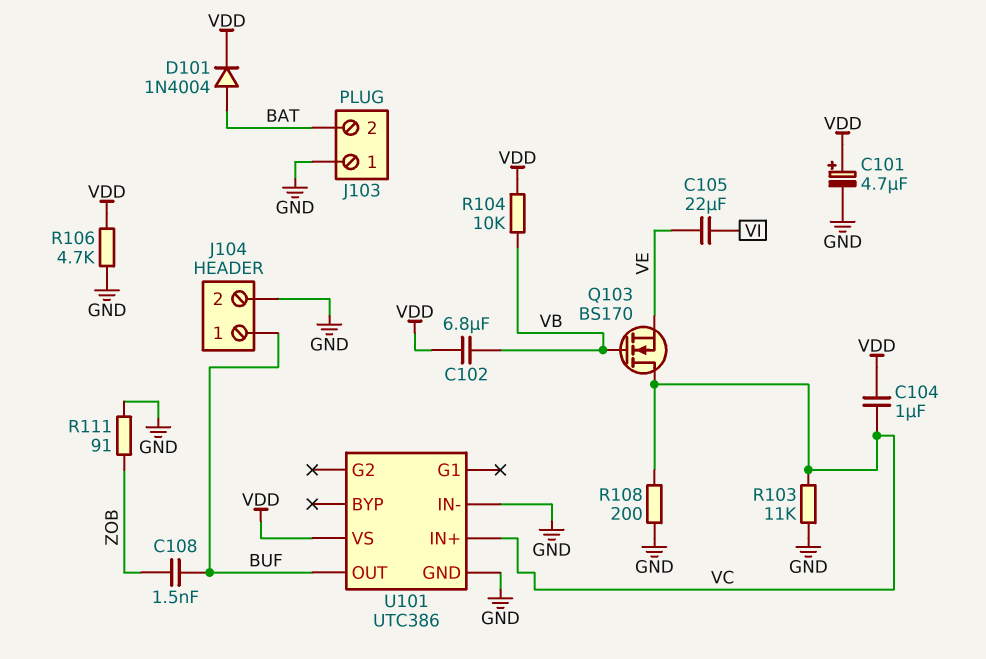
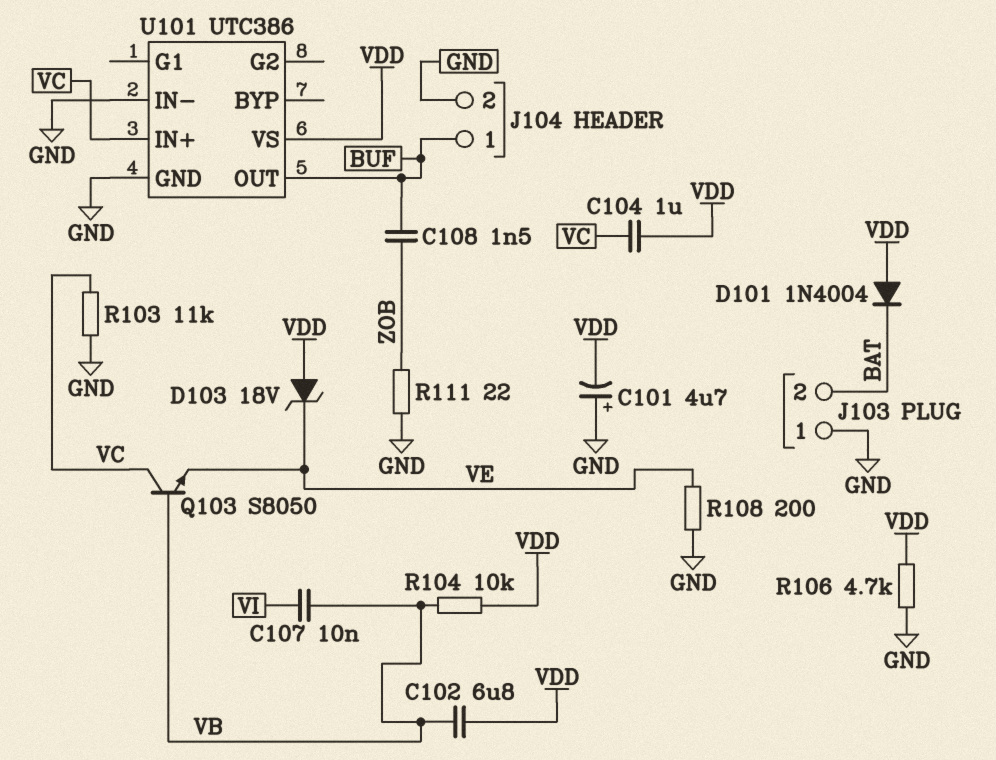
C101: 4.7uF (plus VDD, minus GND) -> 4.7uF (plus GND, minus VDD)
C105: 22uF (VE, VI) -> none
C107: none -> 10nF (VB, VI)
D101: diode 1N4004 (A BAT, K VDD) -> diode 1N4004 (A VDD, K BAT)
D103: none -> zener 18V (A VDD, K VE)
Q103: NMOS BS170 (G VB, D VC, S VE) -> NPN S8050 (B VB, C VC, E VE)
R108: 200 (GND, VC) -> 200 (GND, VE)
R111: 91 (GND, ZOB) -> 22 (GND, ZOB)

